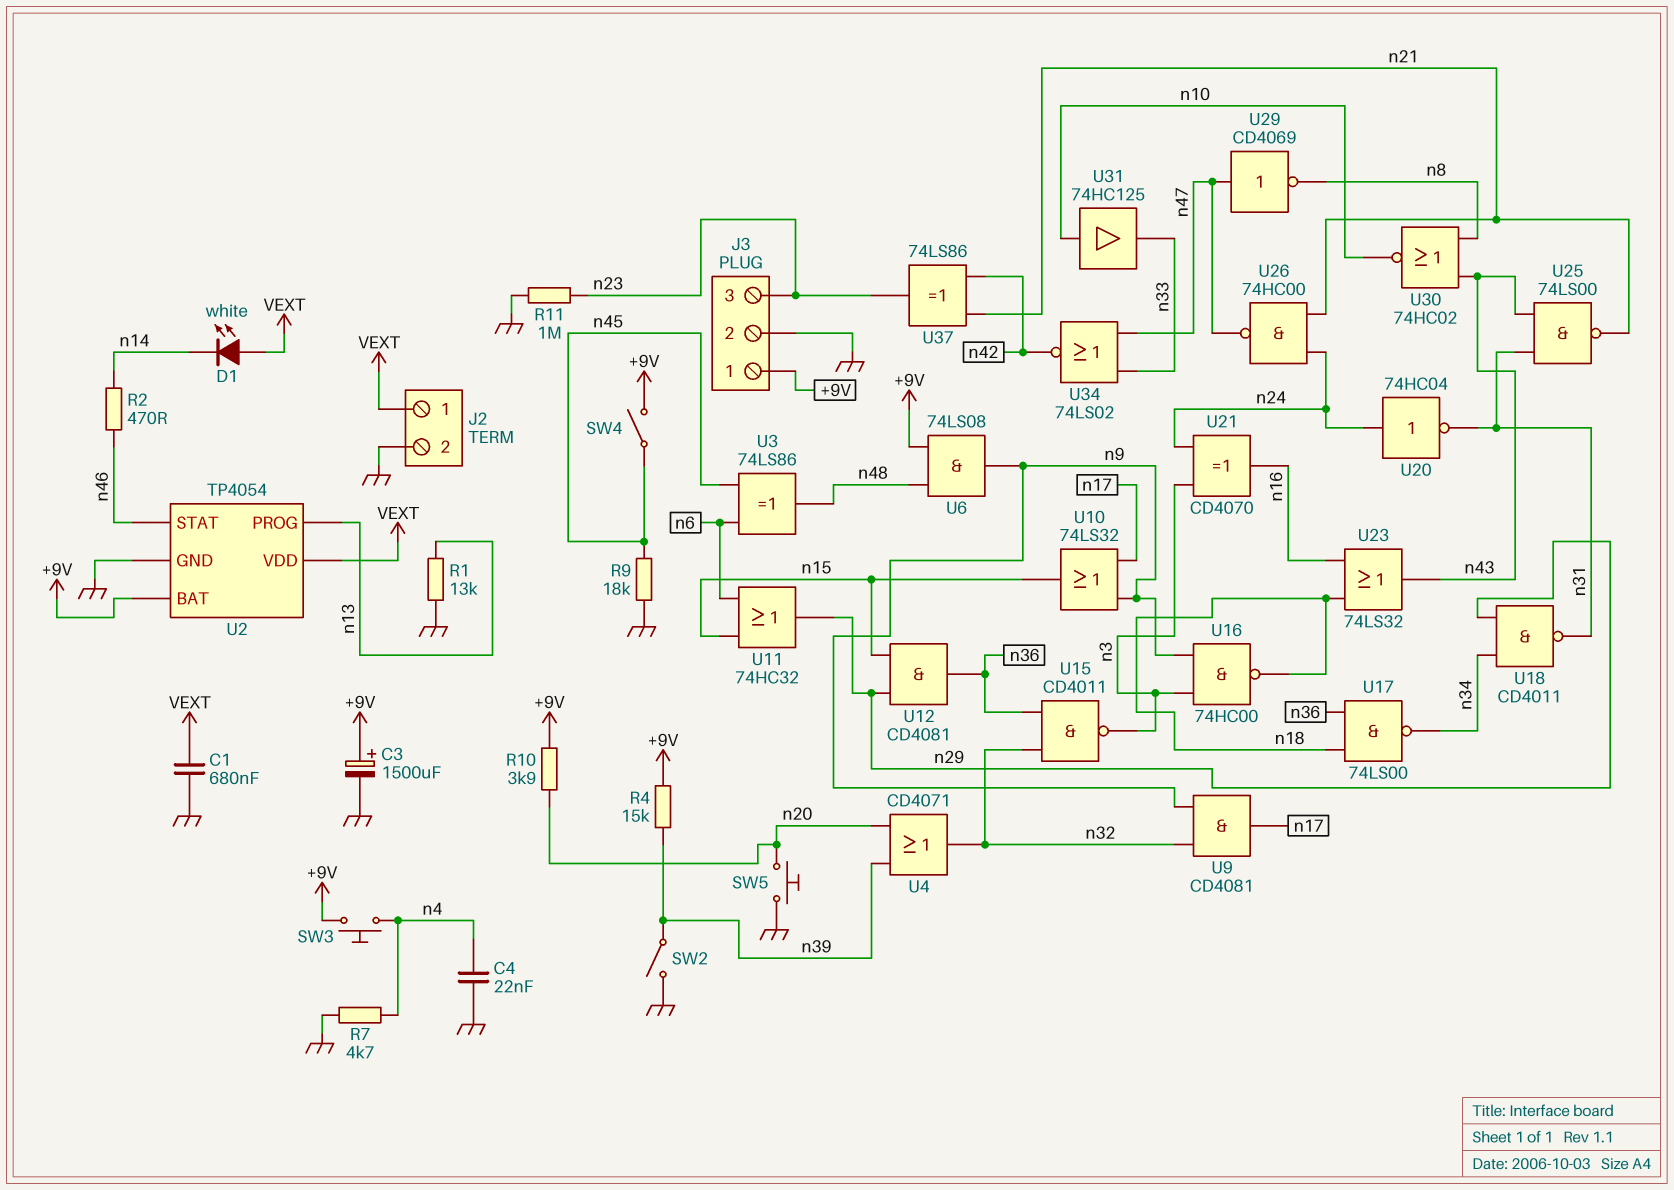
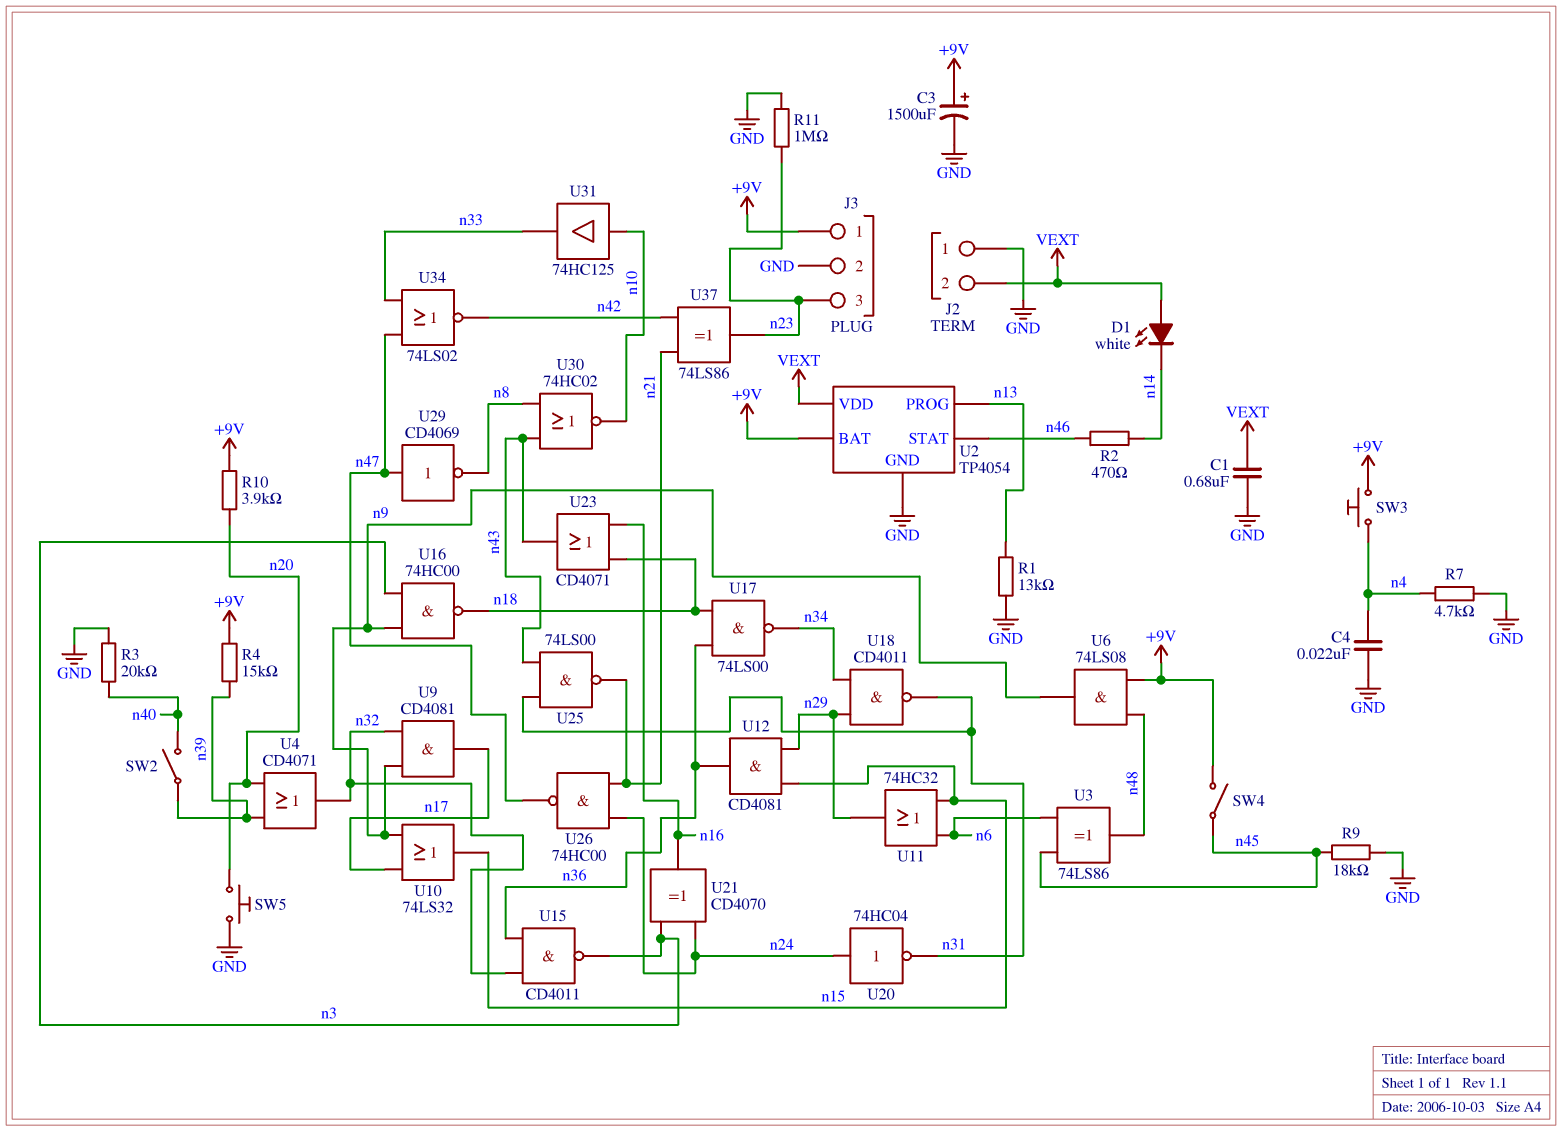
J2 pin 1: VEXT -> GND
J2 pin 2: GND -> VEXT
R3: none -> 20k (GND, n40)
SW2: switch (GND, n39) -> switch (n39, n40)
U23: OR 74LS32 (in n16, in n18, out n43) -> OR CD4071 (in n16, in n18, out n43)

